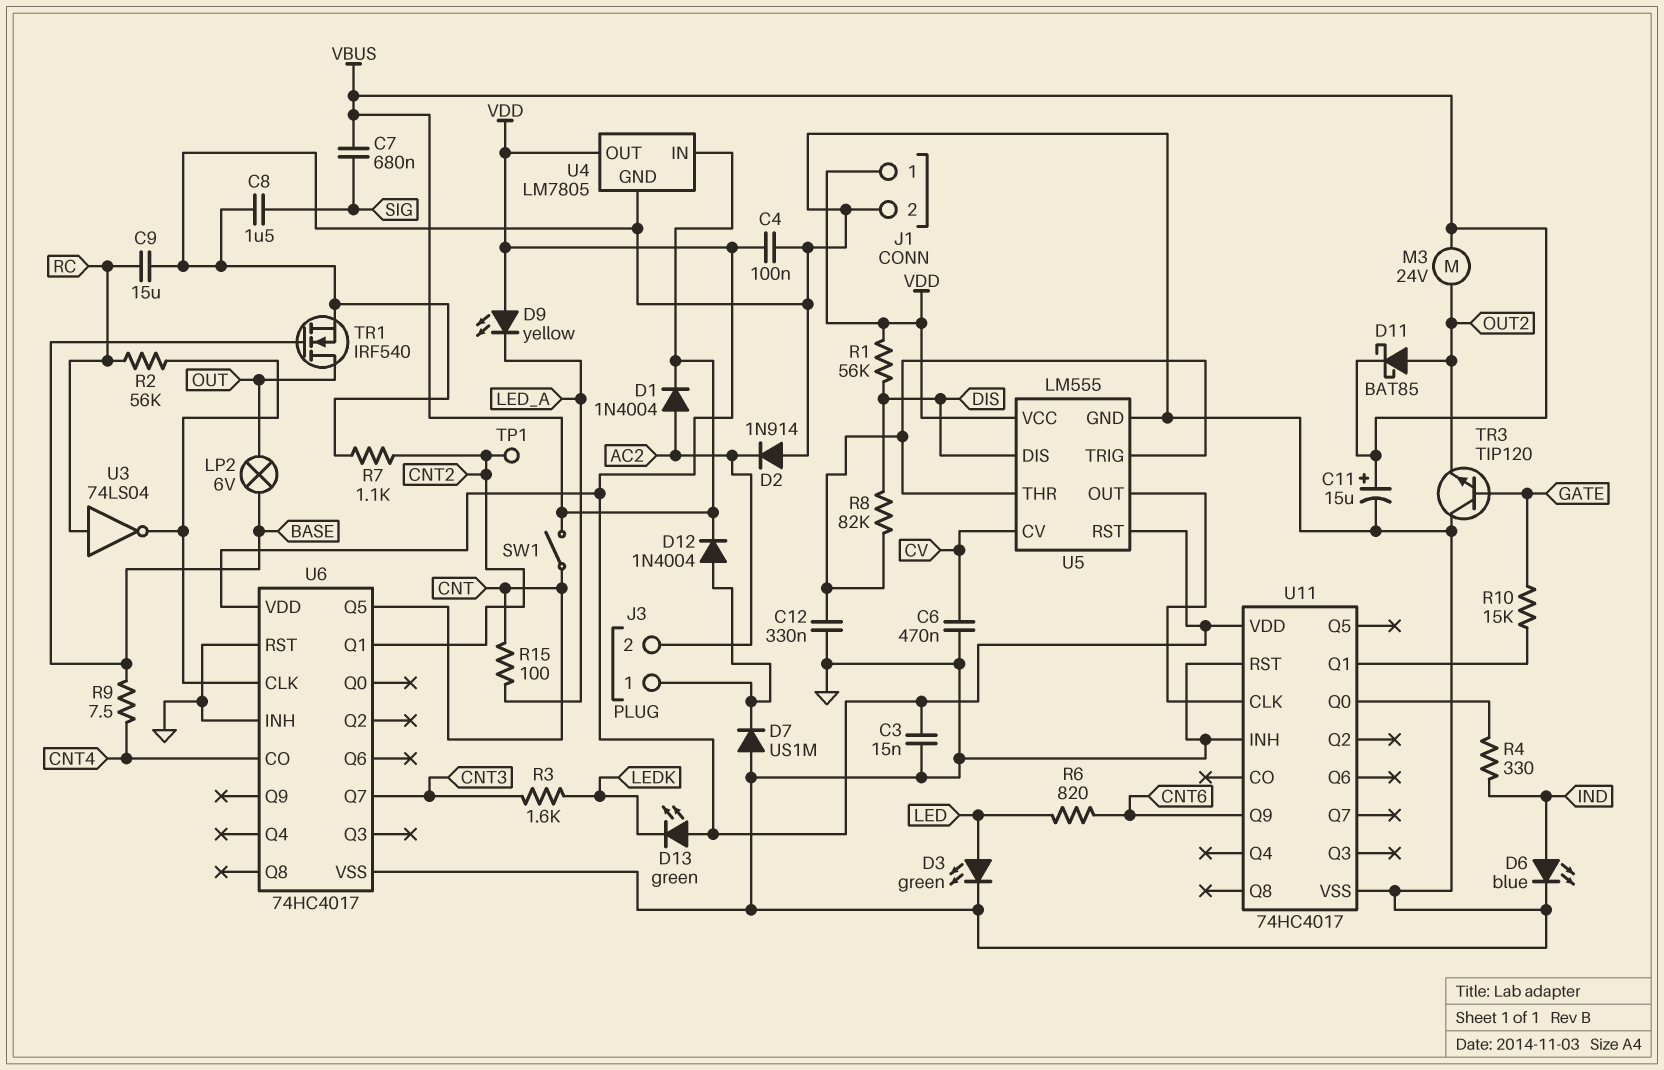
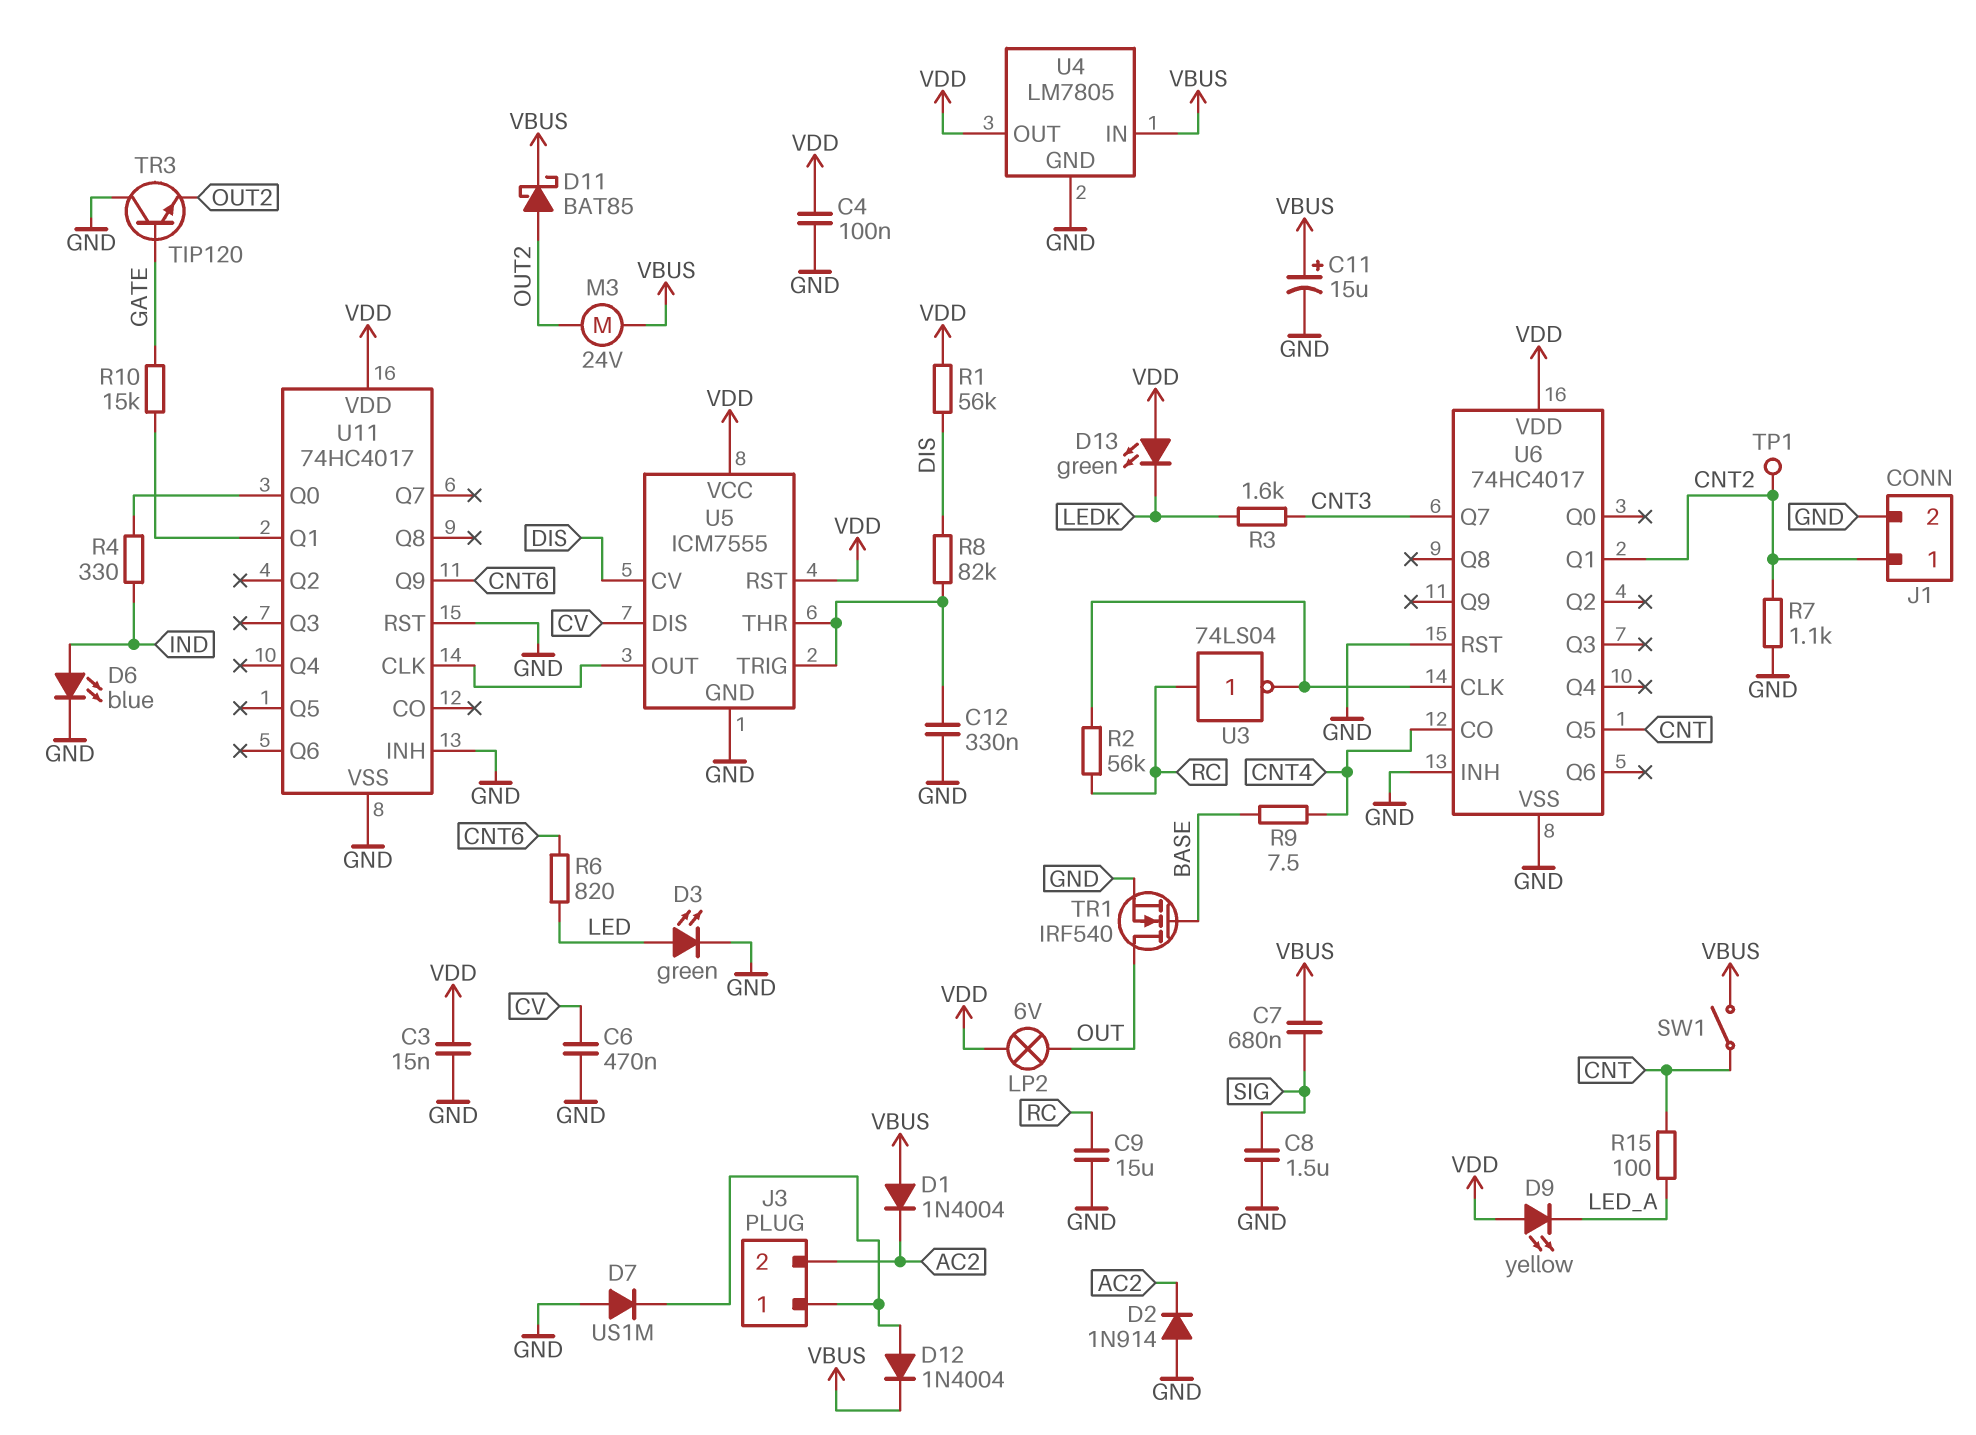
D1: diode 1N4004 (A AC2, K VBUS) -> diode 1N4004 (A VBUS, K AC2)
J1 pin 1: VDD -> CNT2
LP2: lamp 6V (BASE, OUT) -> lamp 6V (OUT, VDD)
U5: LM555 -> ICM7555
U5 pin CV: CV -> DIS
U5 pin DIS: DIS -> CV

